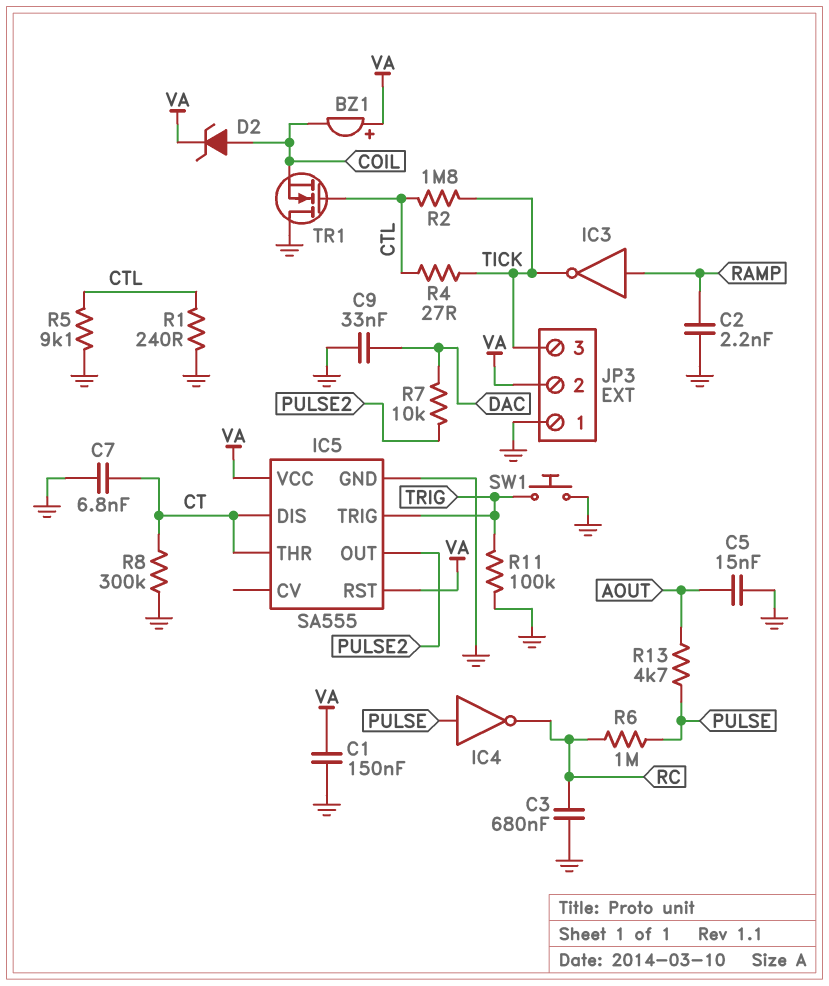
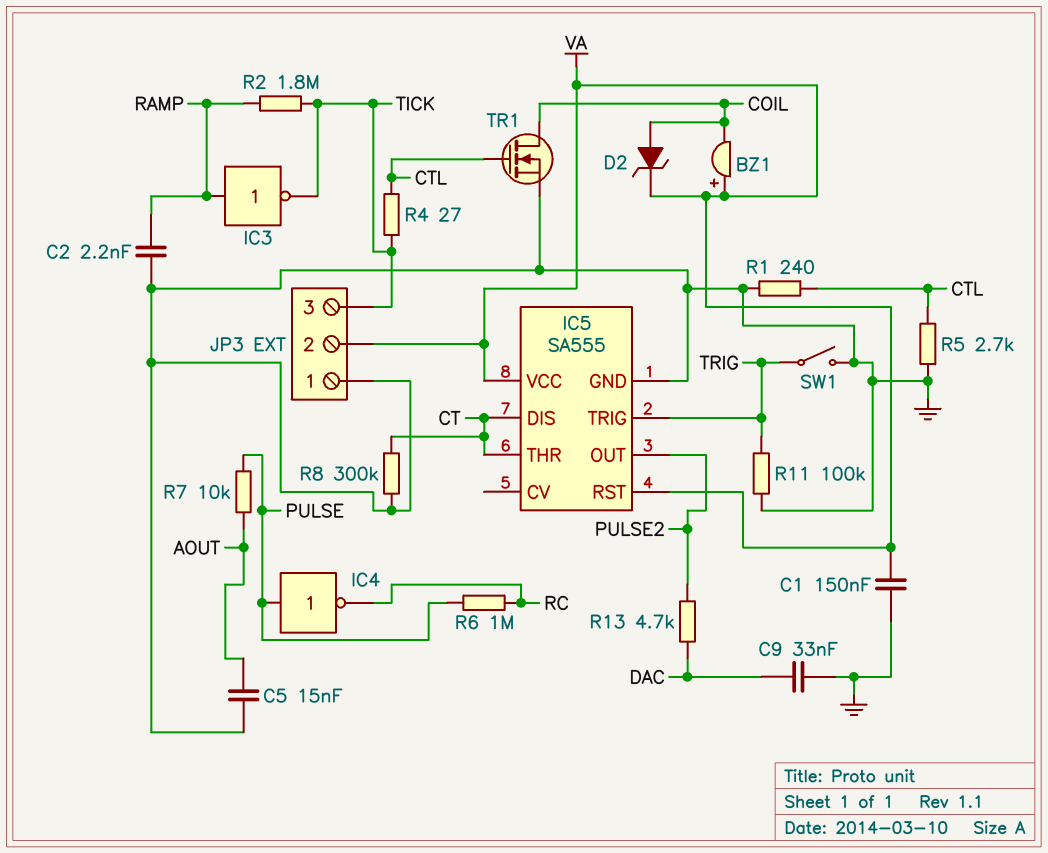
C3: 680nF (GND, RC) -> none
C7: 6.8nF (CT, GND) -> none
R2: 1.8M (CTL, TICK) -> 1.8M (RAMP, TICK)
R5: 9.1k (CTL, GND) -> 2.7k (CTL, GND)
R7: 10k (DAC, PULSE2) -> 10k (AOUT, PULSE)
R13: 4.7k (AOUT, PULSE) -> 4.7k (DAC, PULSE2)
SW1: button (GND, TRIG) -> switch (GND, TRIG)
TR1: NMOS (G CTL, D GND, S COIL) -> NMOS (G CTL, D COIL, S GND)

